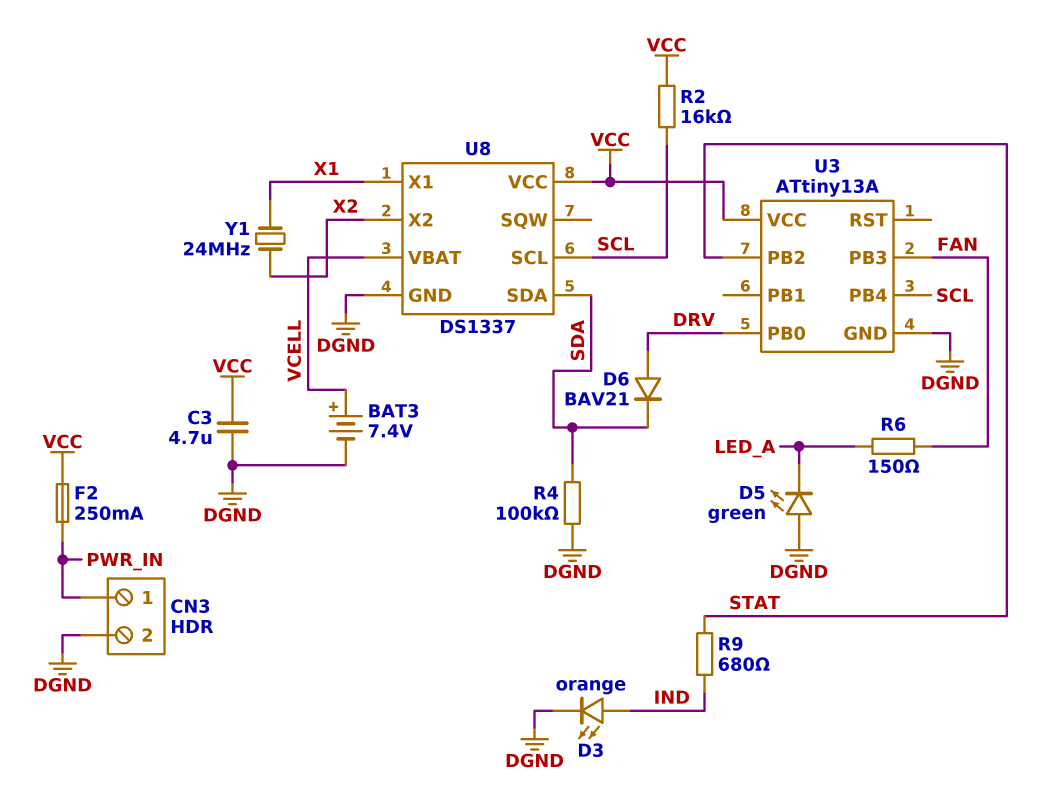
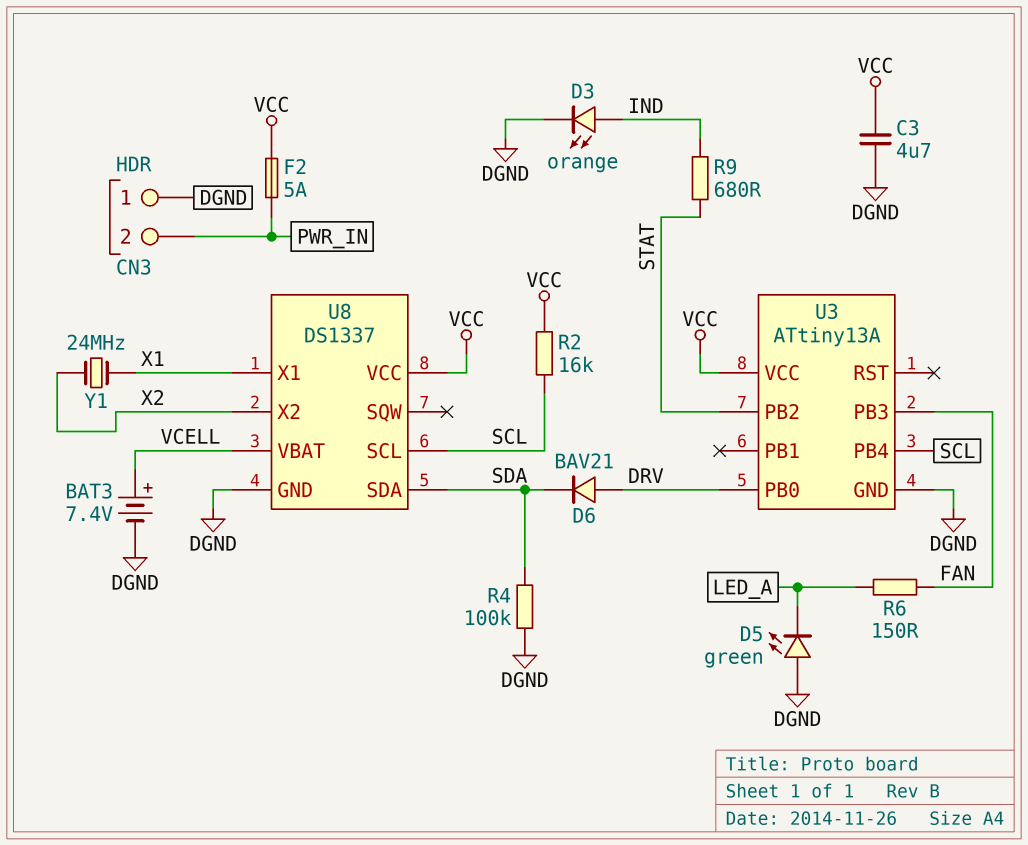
CN3 pin 1: PWR_IN -> DGND
CN3 pin 2: DGND -> PWR_IN
F2: 250mA (PWR_IN, VCC) -> 5A (PWR_IN, VCC)

